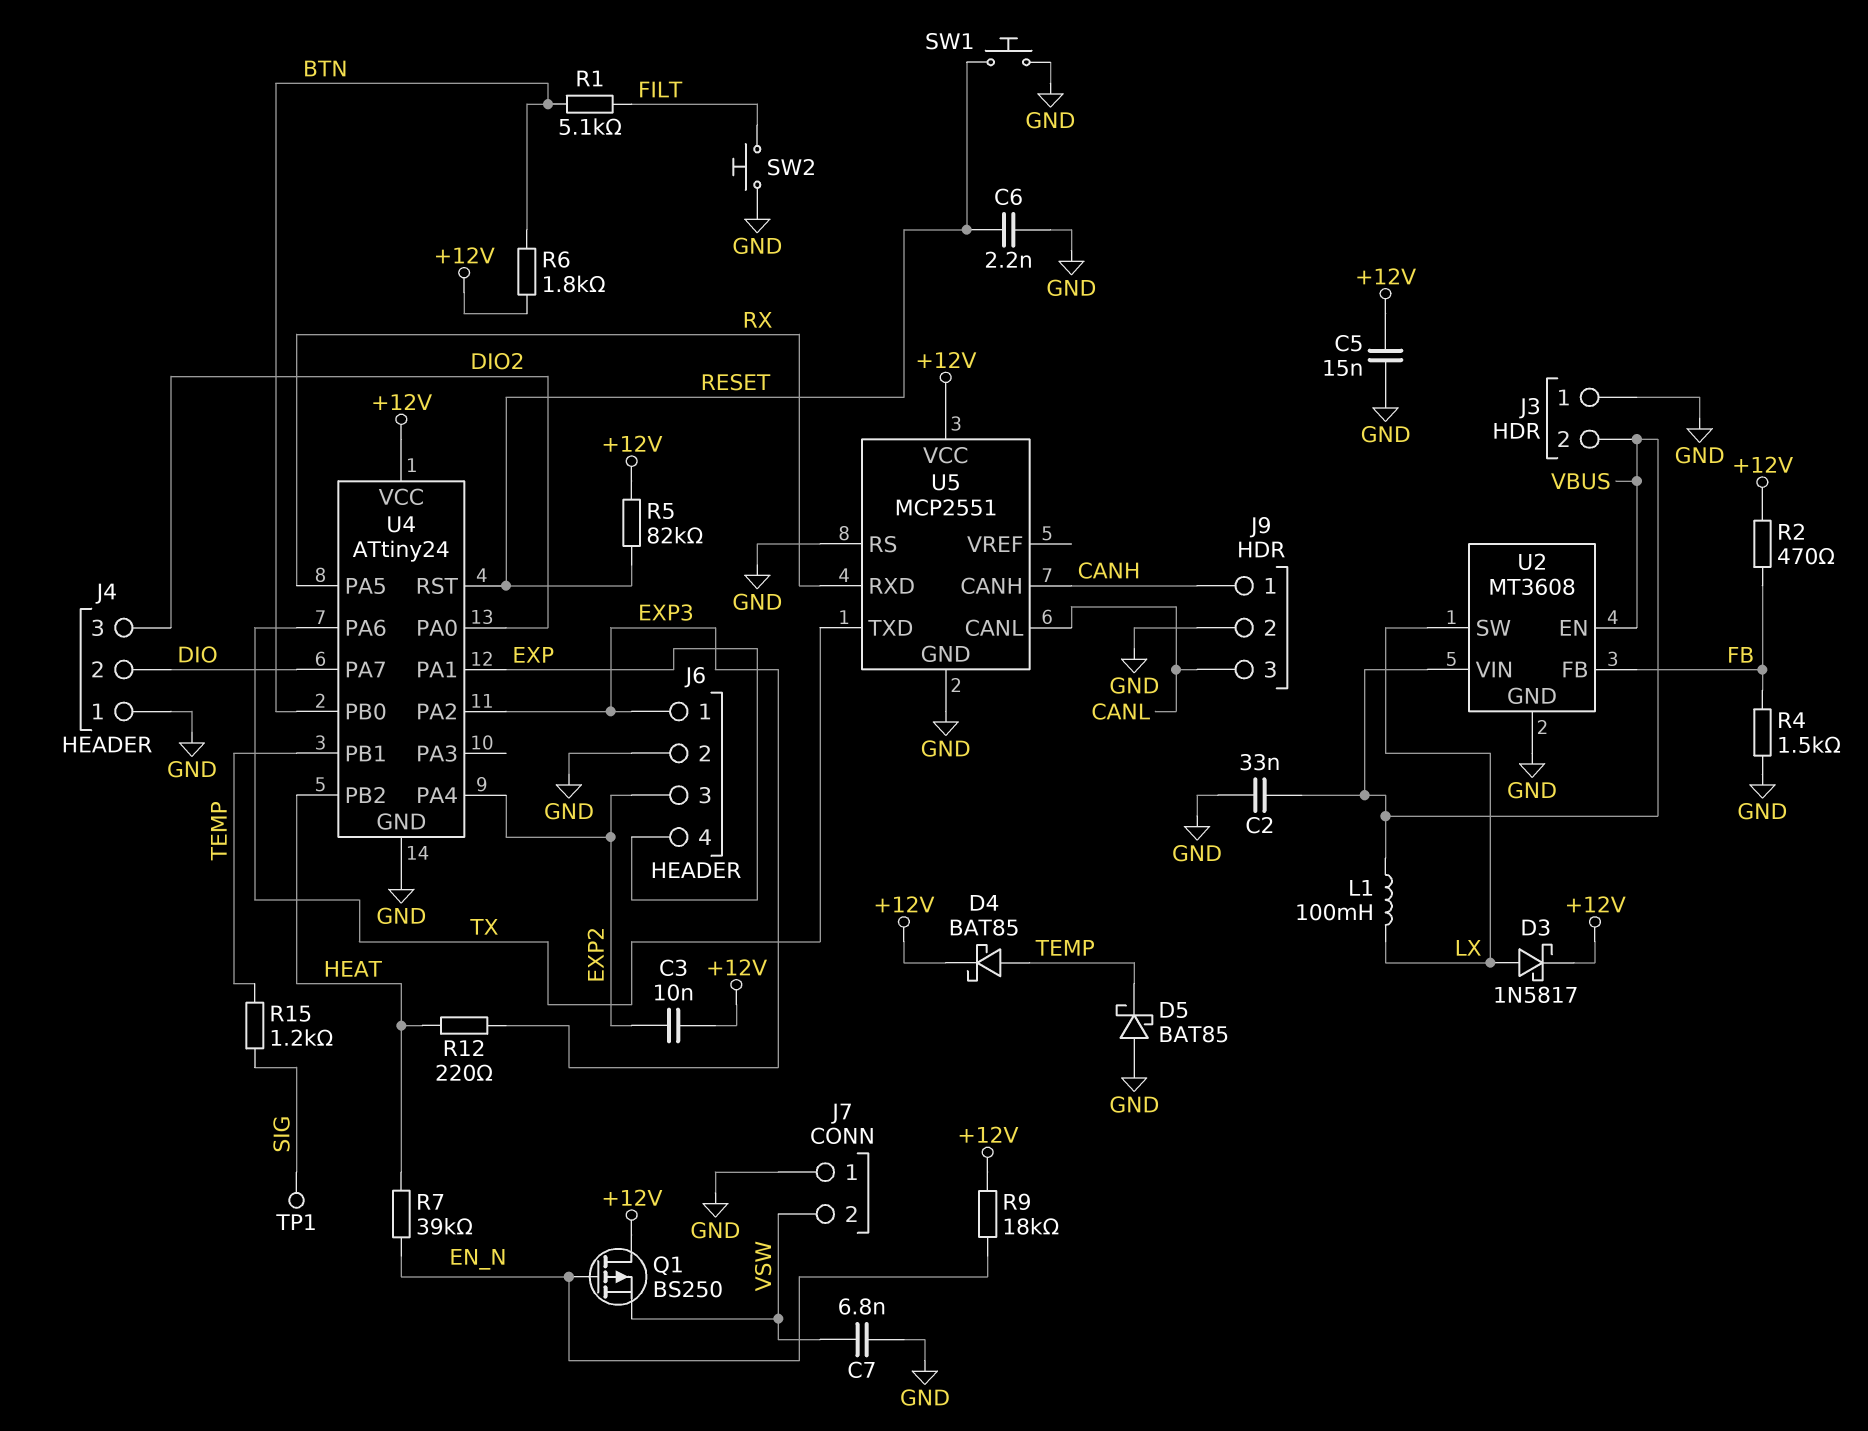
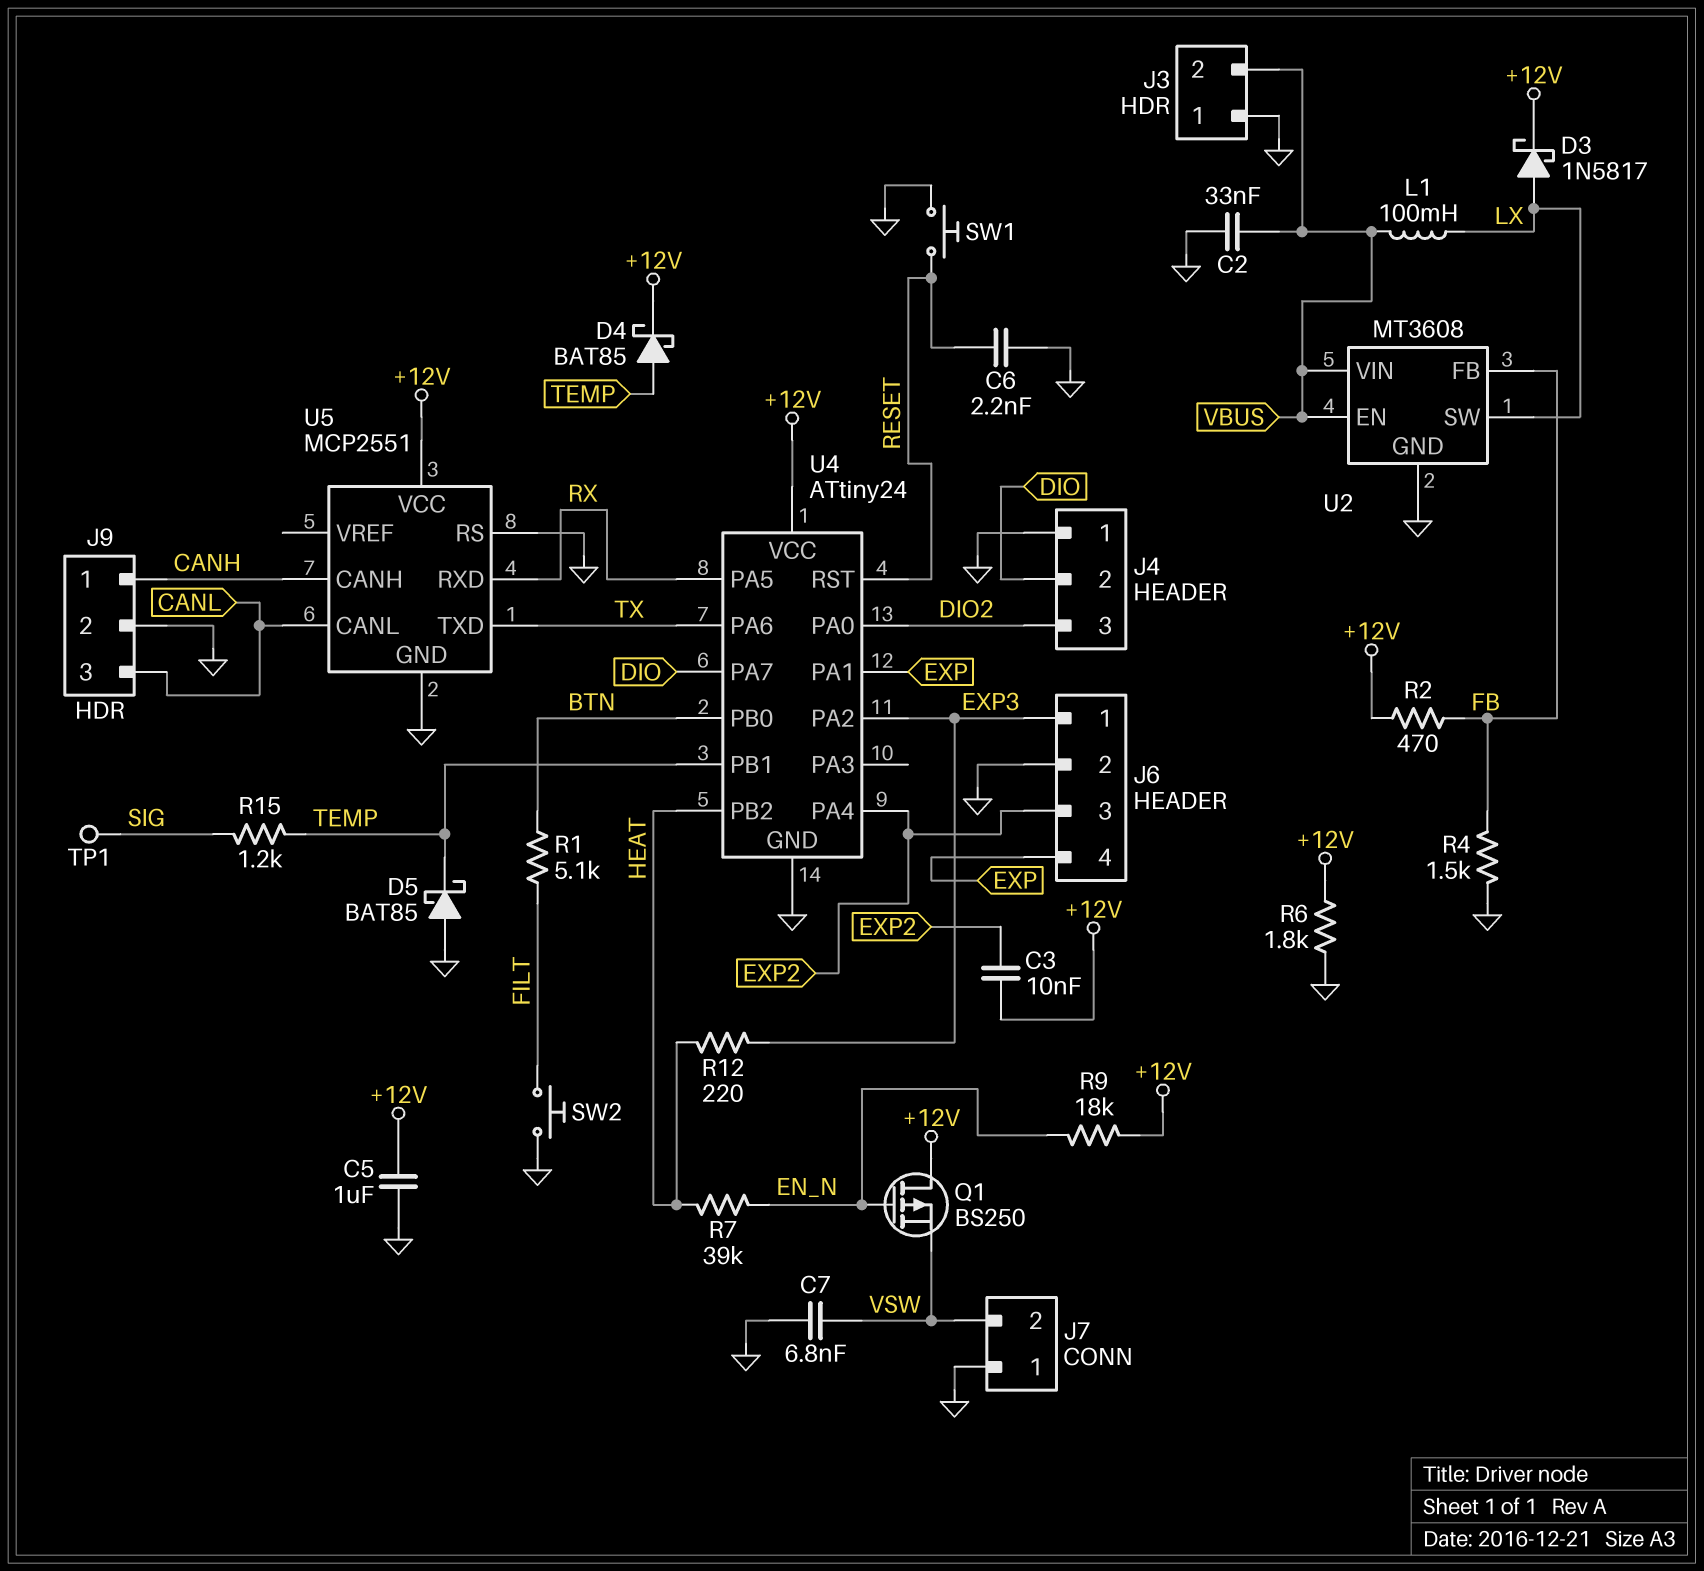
C5: 15nF (+12V, GND) -> 1uF (+12V, GND)
R5: 82k (+12V, RESET) -> none
R6: 1.8k (+12V, BTN) -> 1.8k (+12V, GND)

